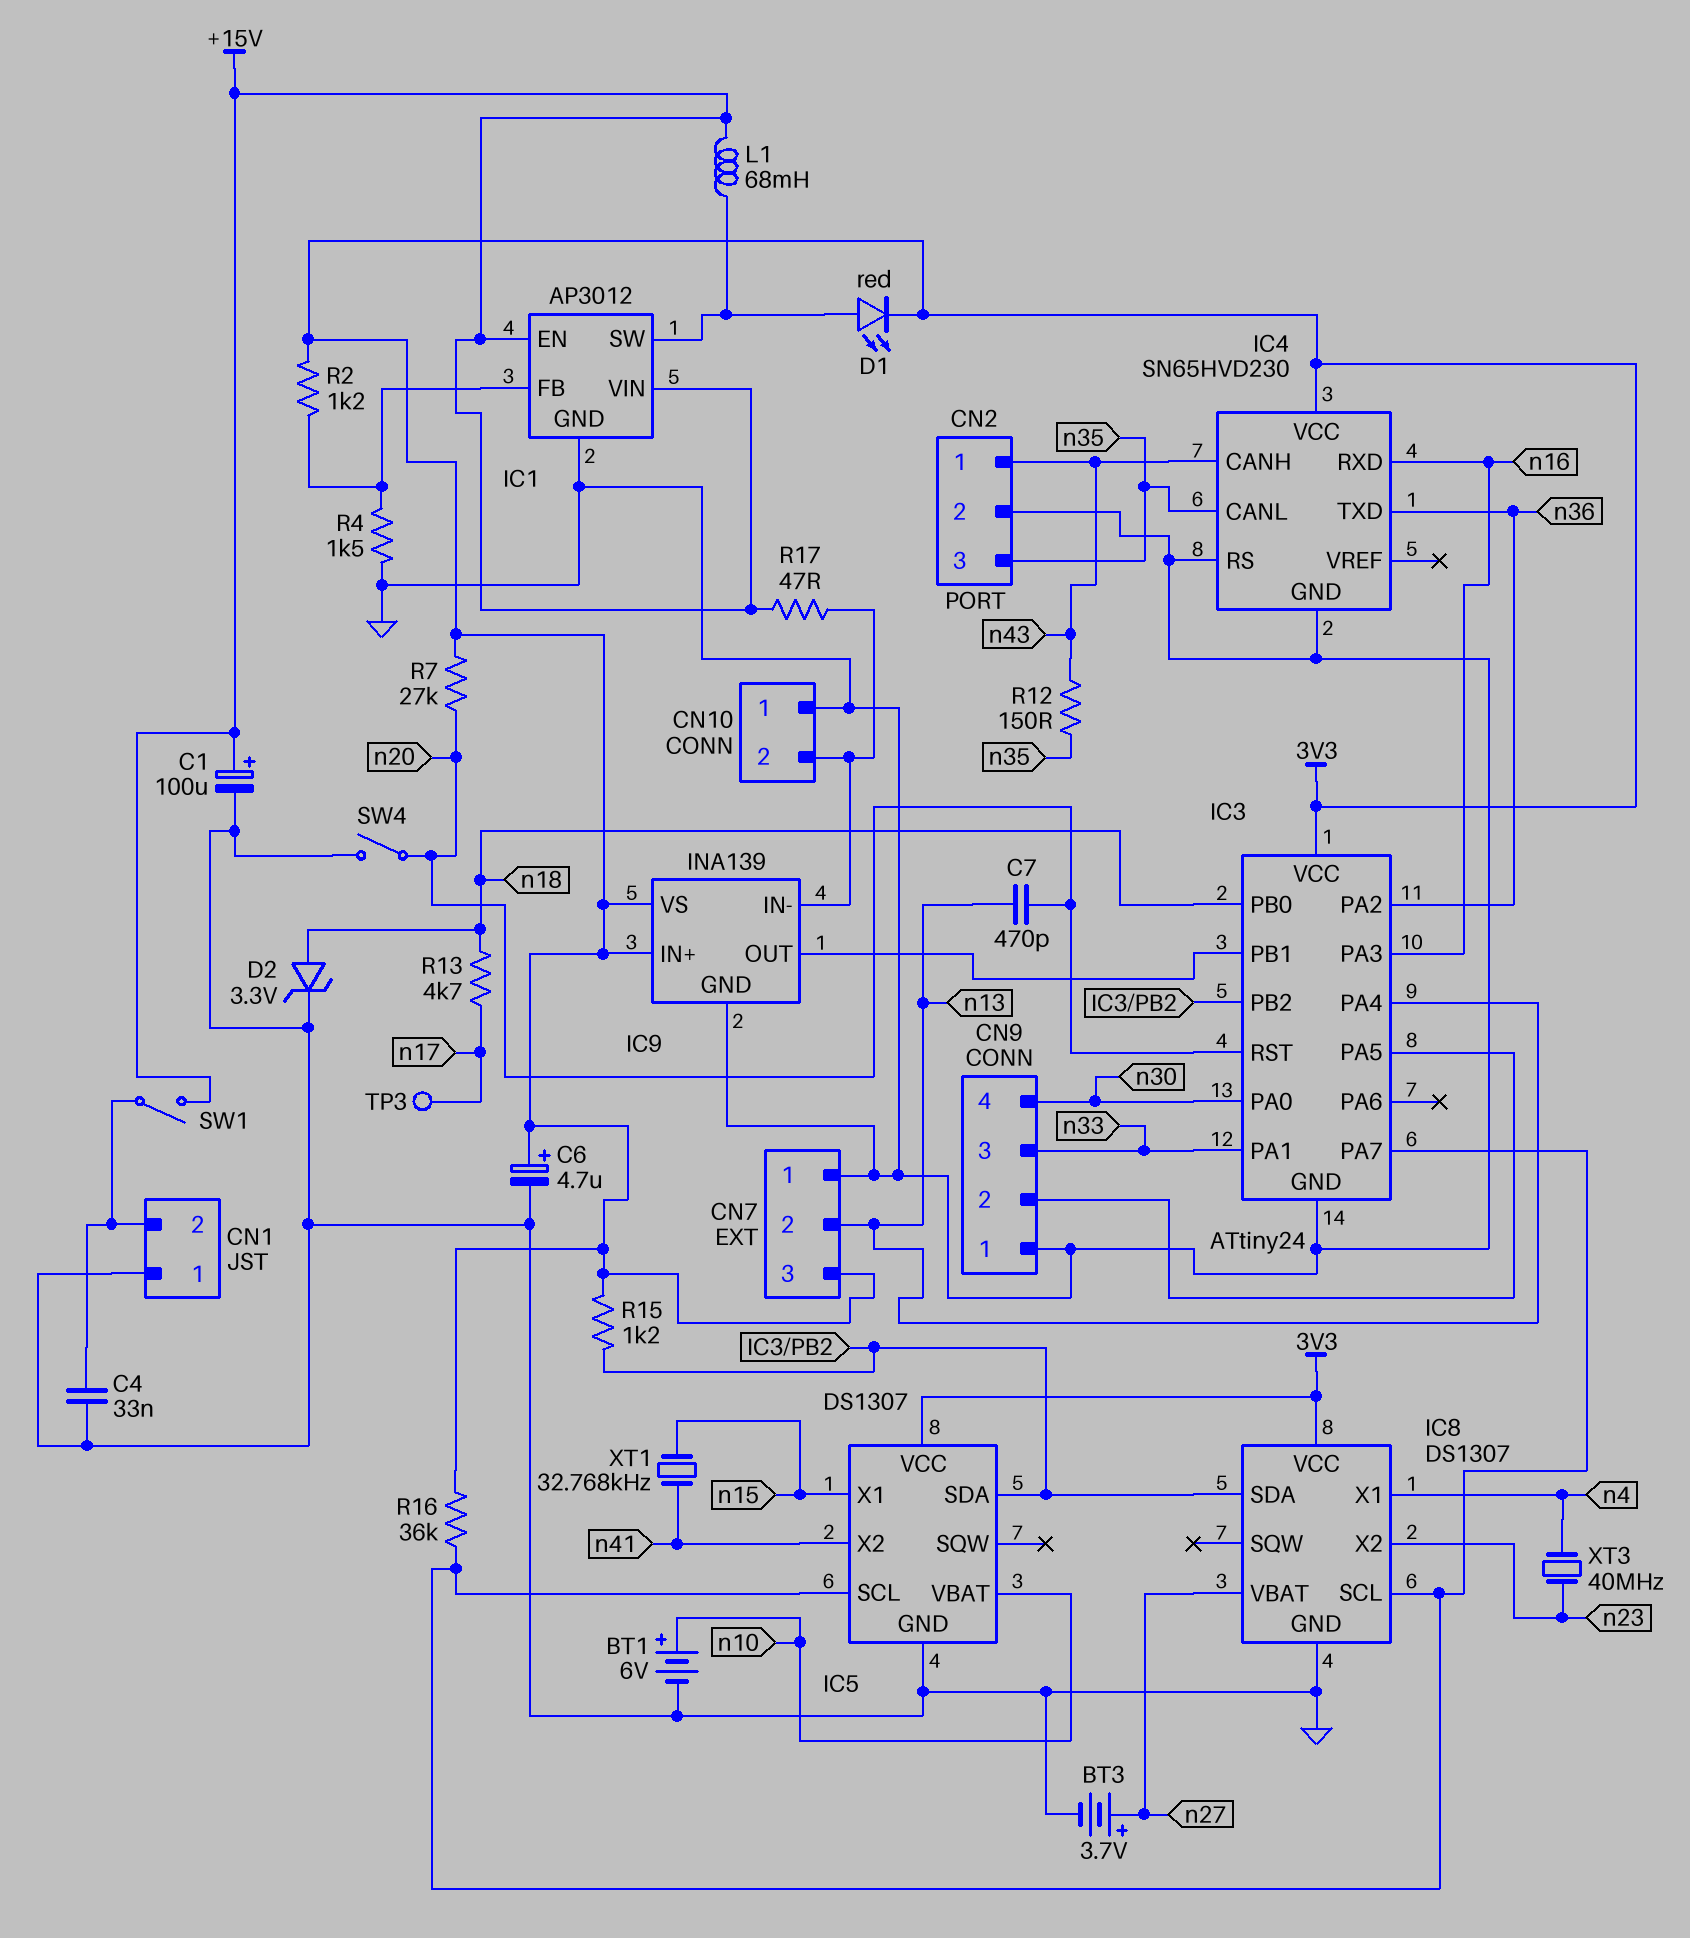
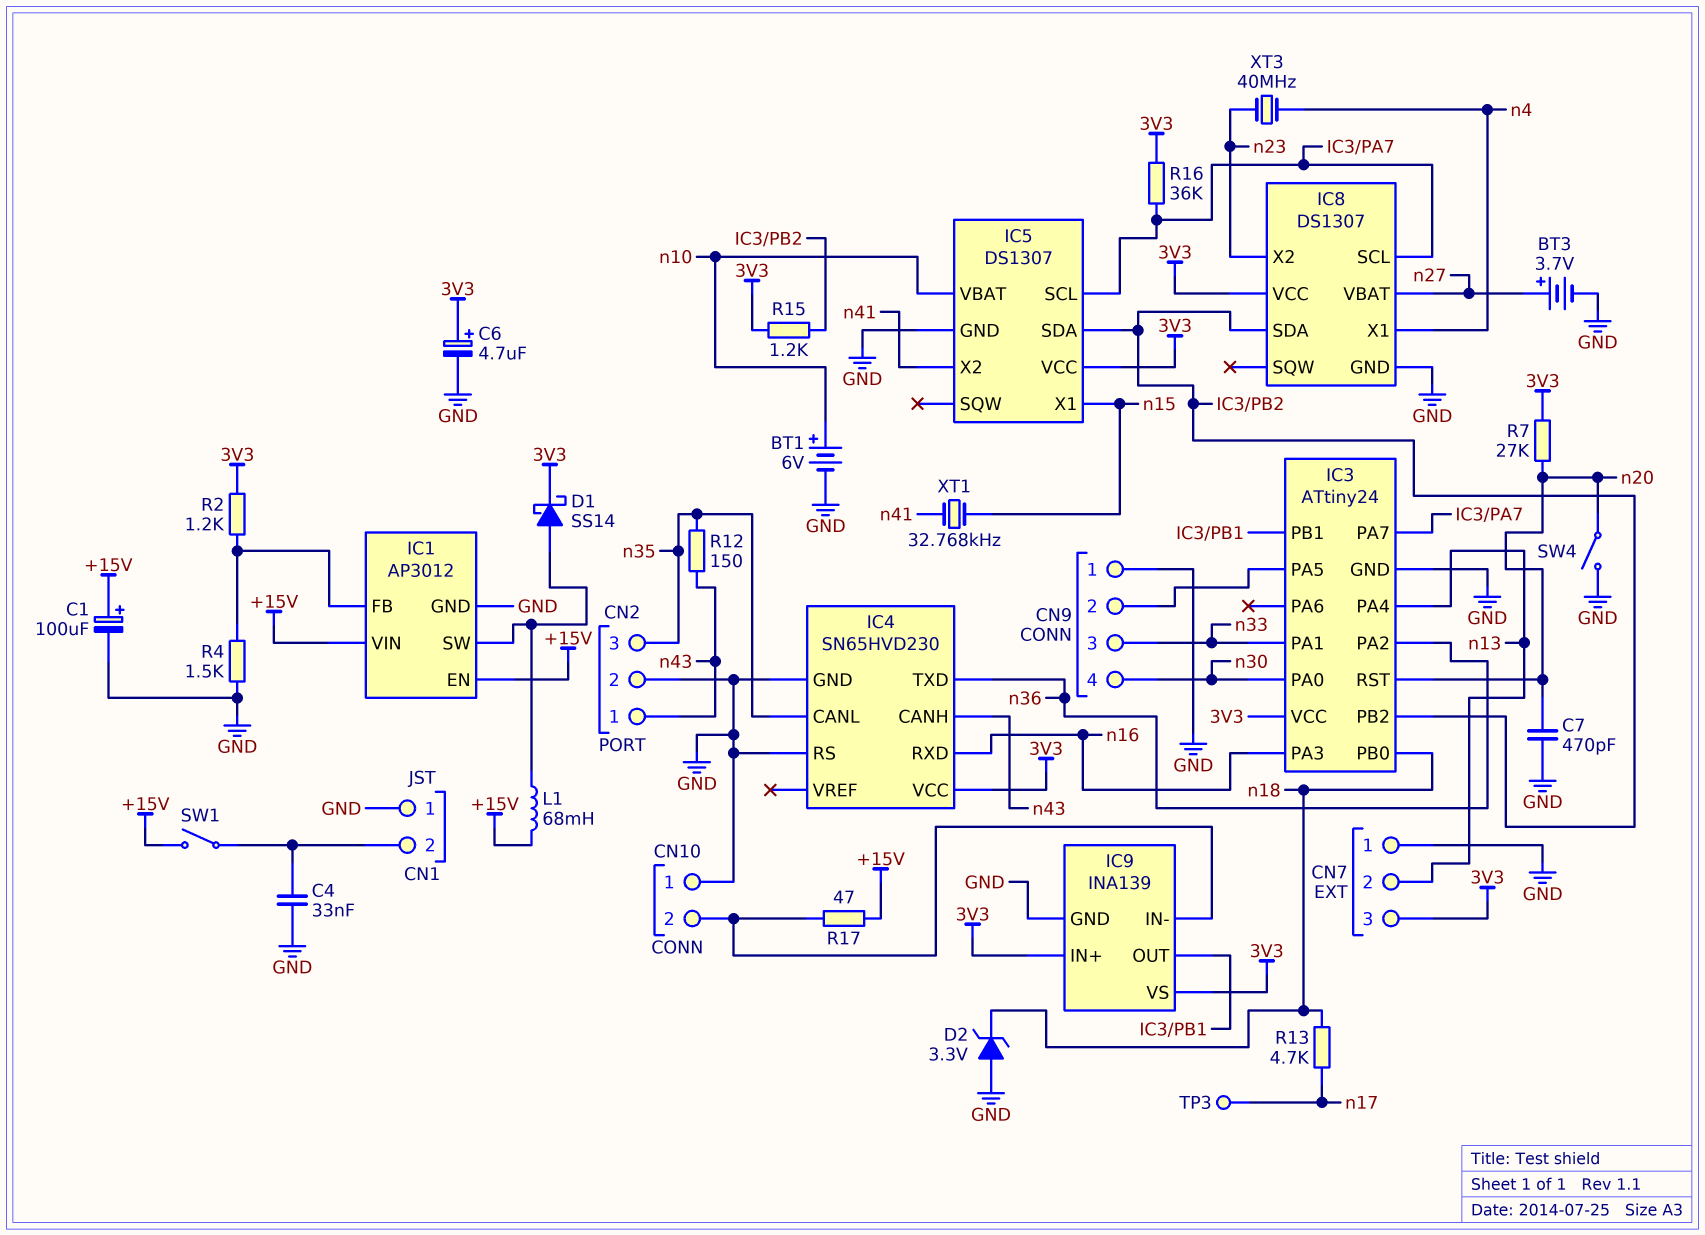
C7: 470pF (n13, n20) -> 470pF (GND, n20)
D1: LED red (A IC1/SW, K 3V3) -> schottky SS14 (A IC1/SW, K 3V3)
D2: zener 3.3V (A n18, K GND) -> zener 3.3V (A GND, K n18)

